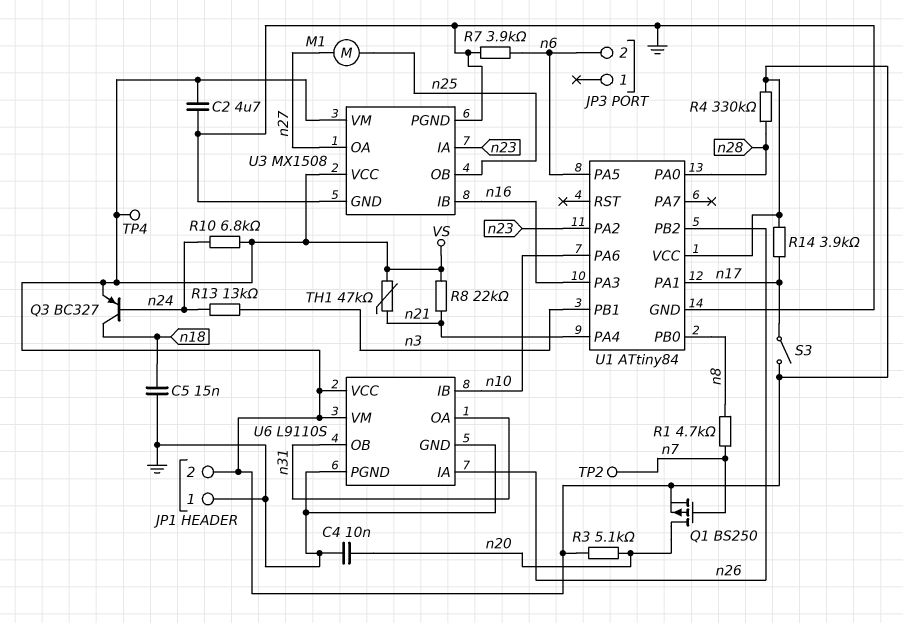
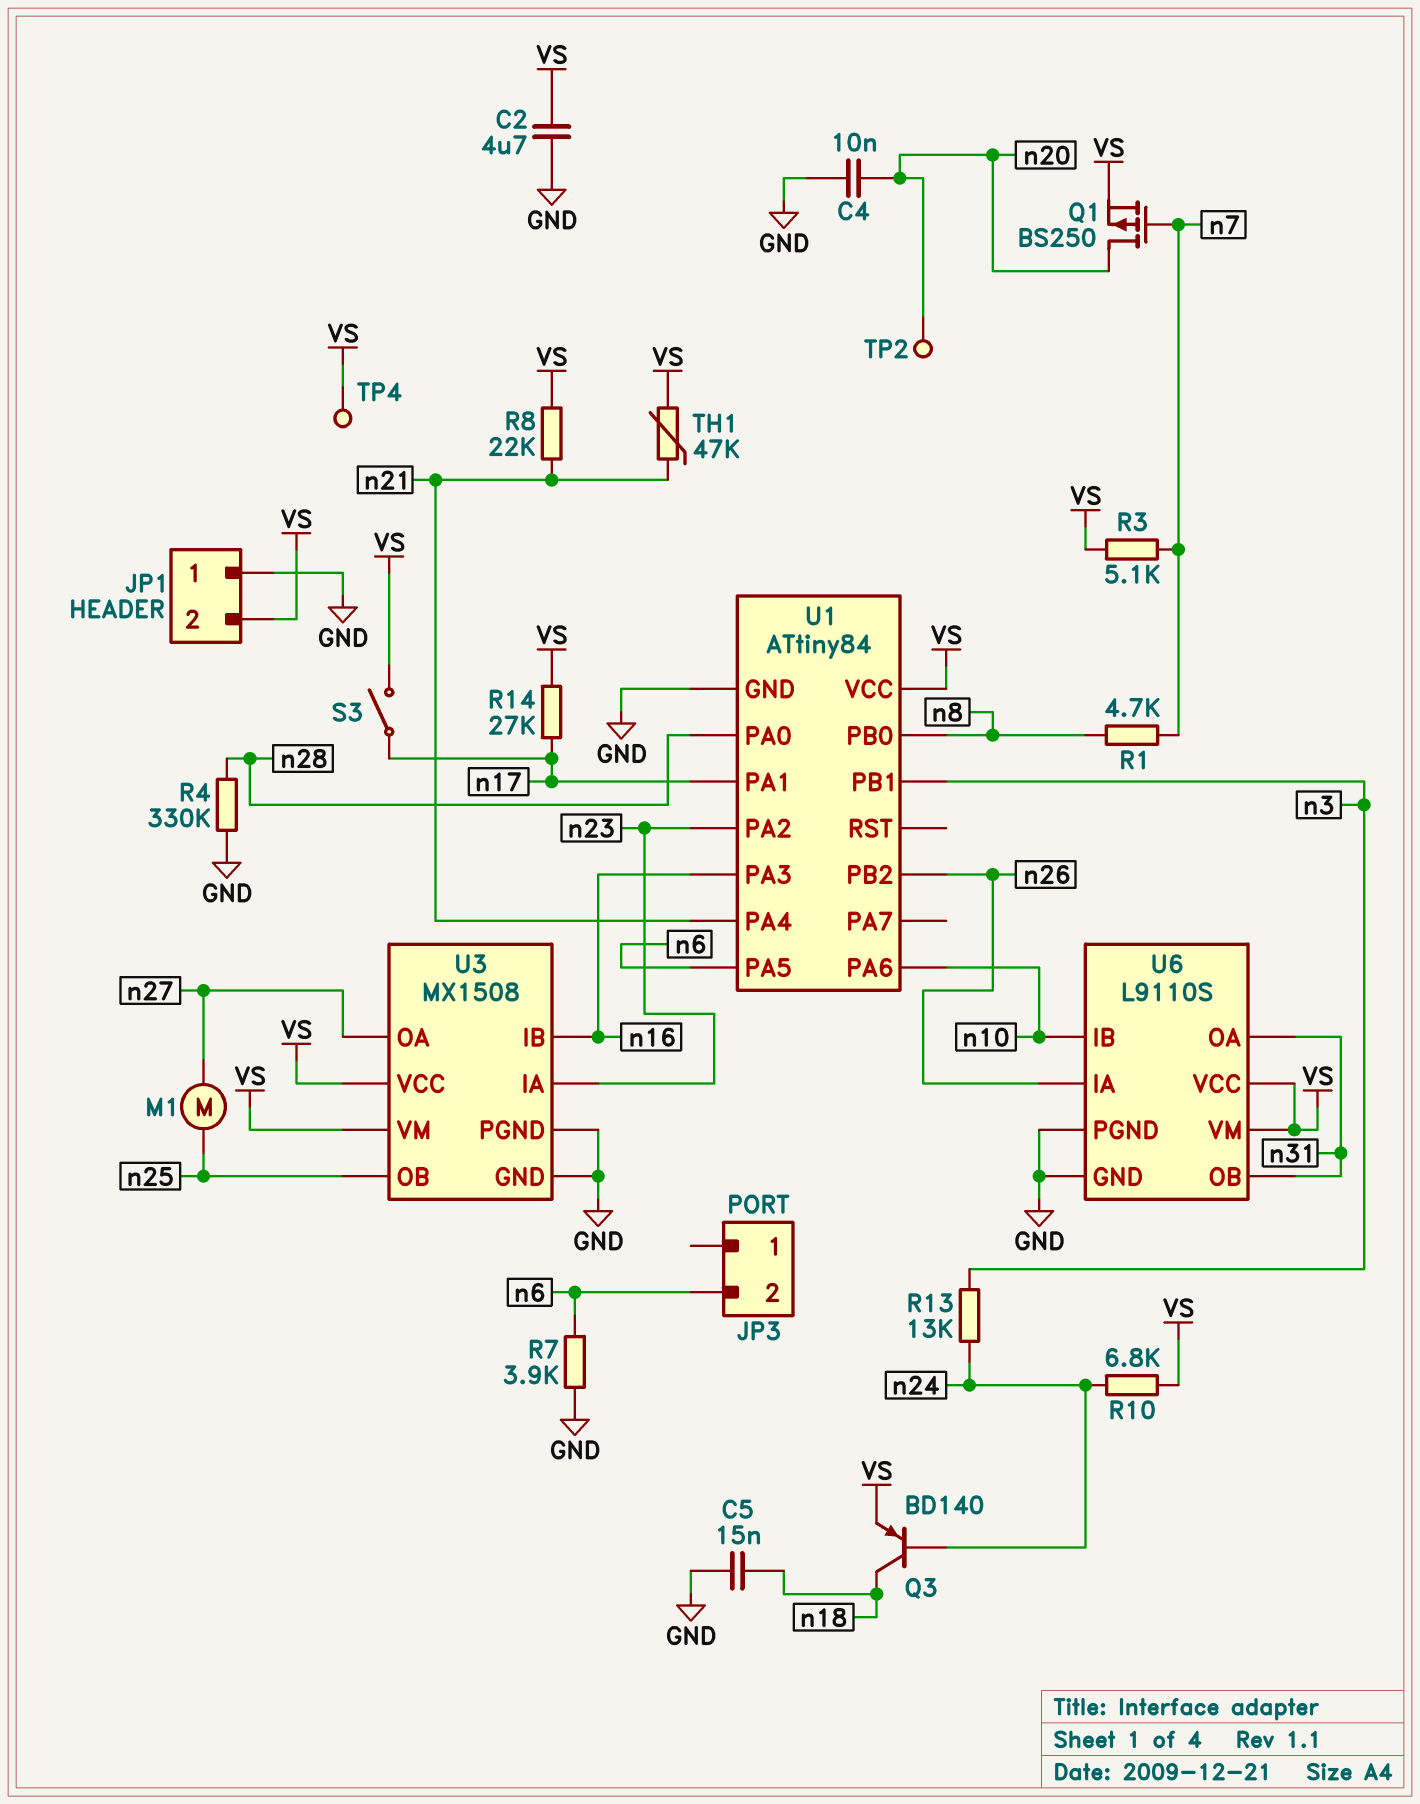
Q3: PNP BC327 (B n24, C n18, E VS) -> PNP BD140 (B n24, C n18, E VS)
R3: 5.1k (VS, n20) -> 5.1k (VS, n7)
R4: 330k (VS, n28) -> 330k (GND, n28)
R14: 3.9k (VS, n17) -> 27k (VS, n17)
TP2: test point (n7) -> test point (n20)

